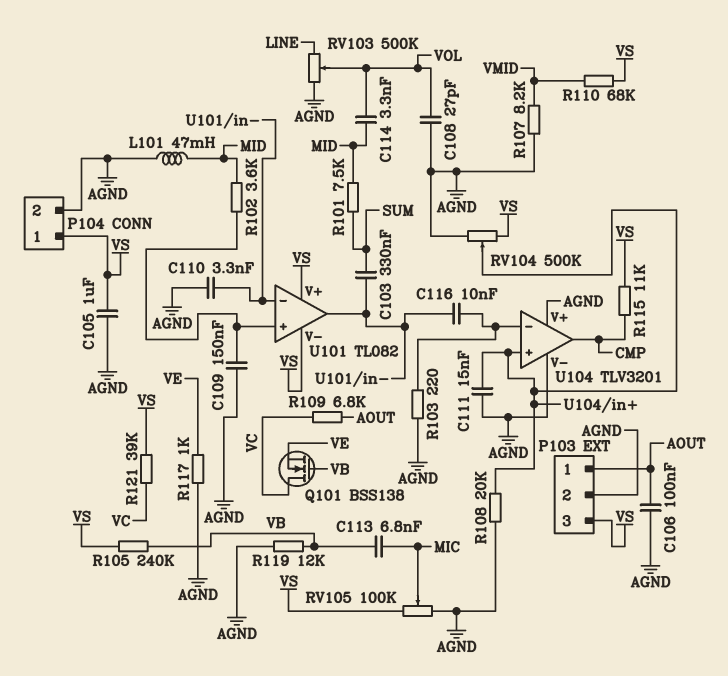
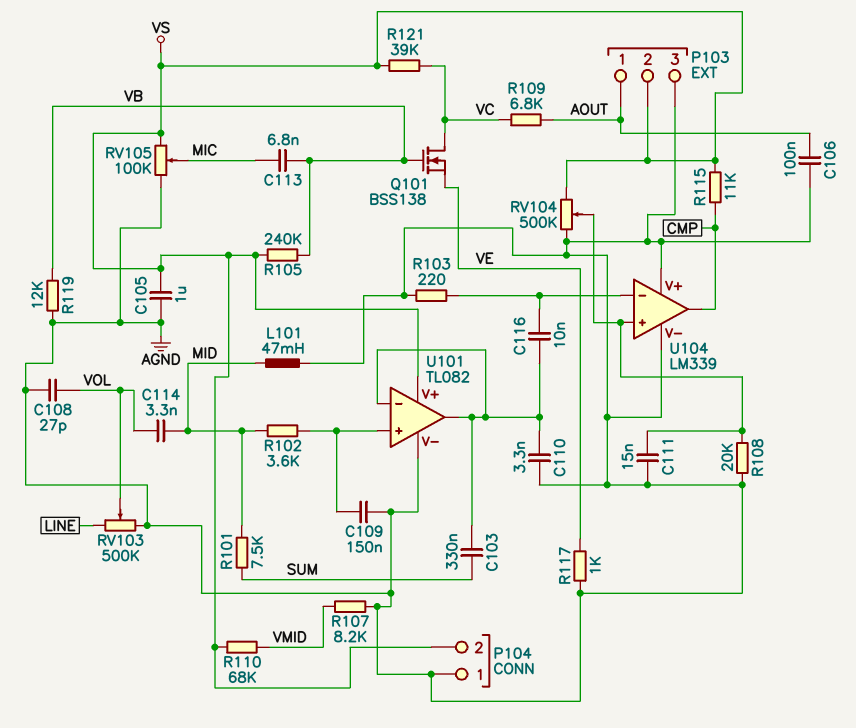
P103 pin 2: AGND -> VS
P103 pin 3: VS -> AGND
P104 pin 1: VS -> AGND
P104 pin 2: AGND -> VS
U101 pin V-: VS -> AGND
U104: TLV3201 -> LM339

